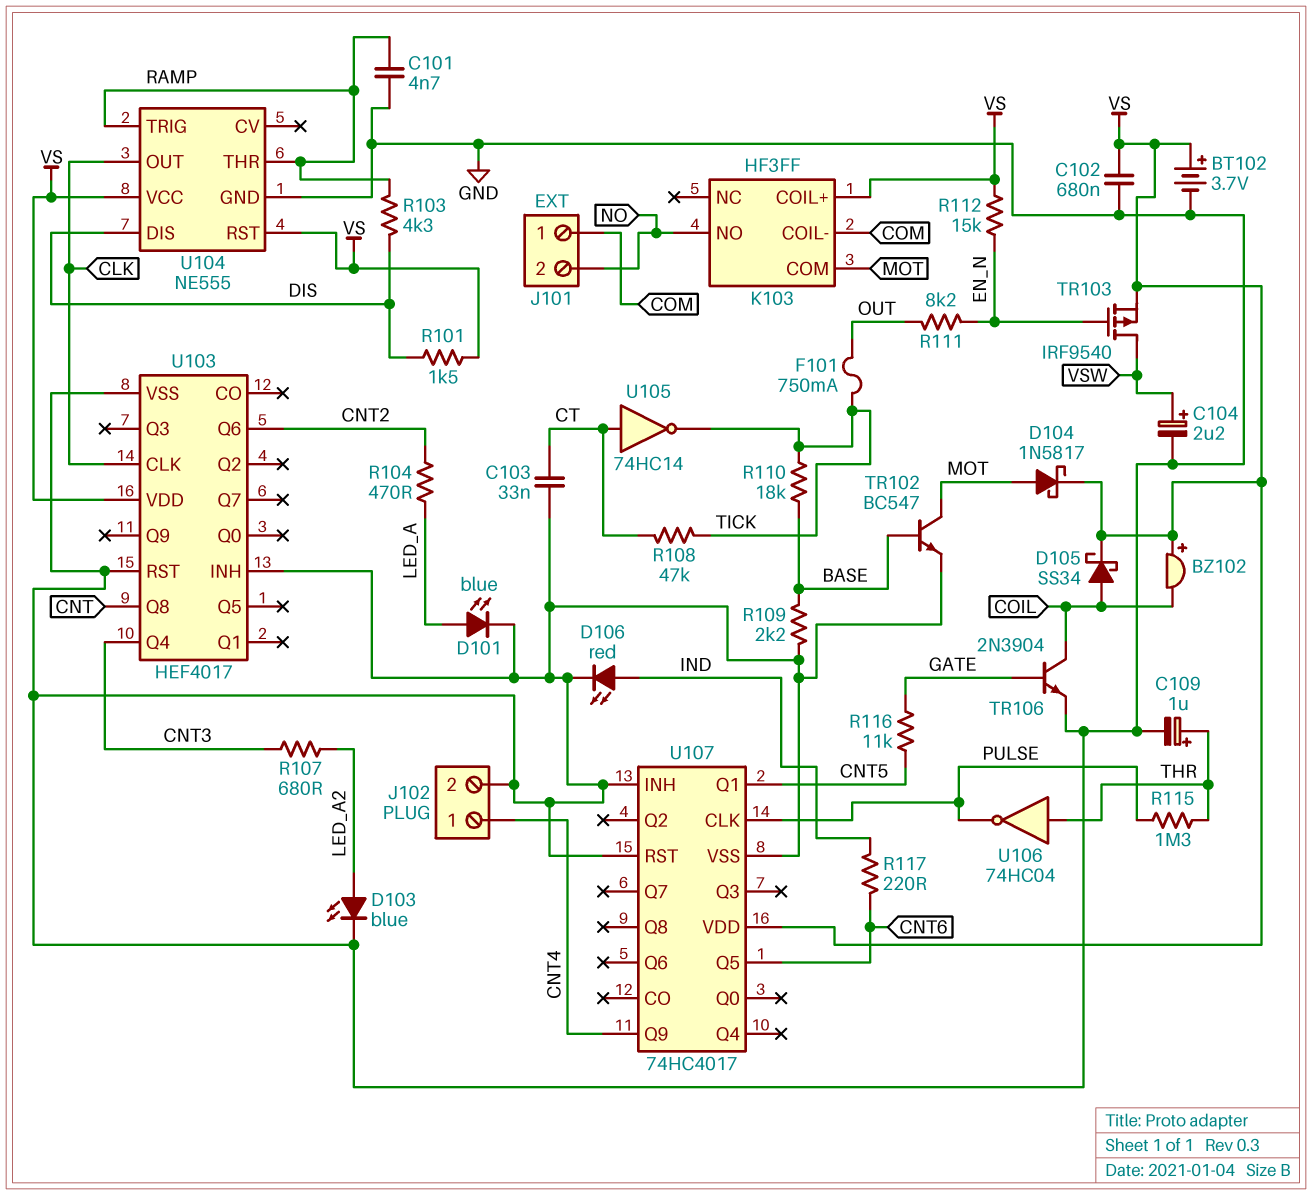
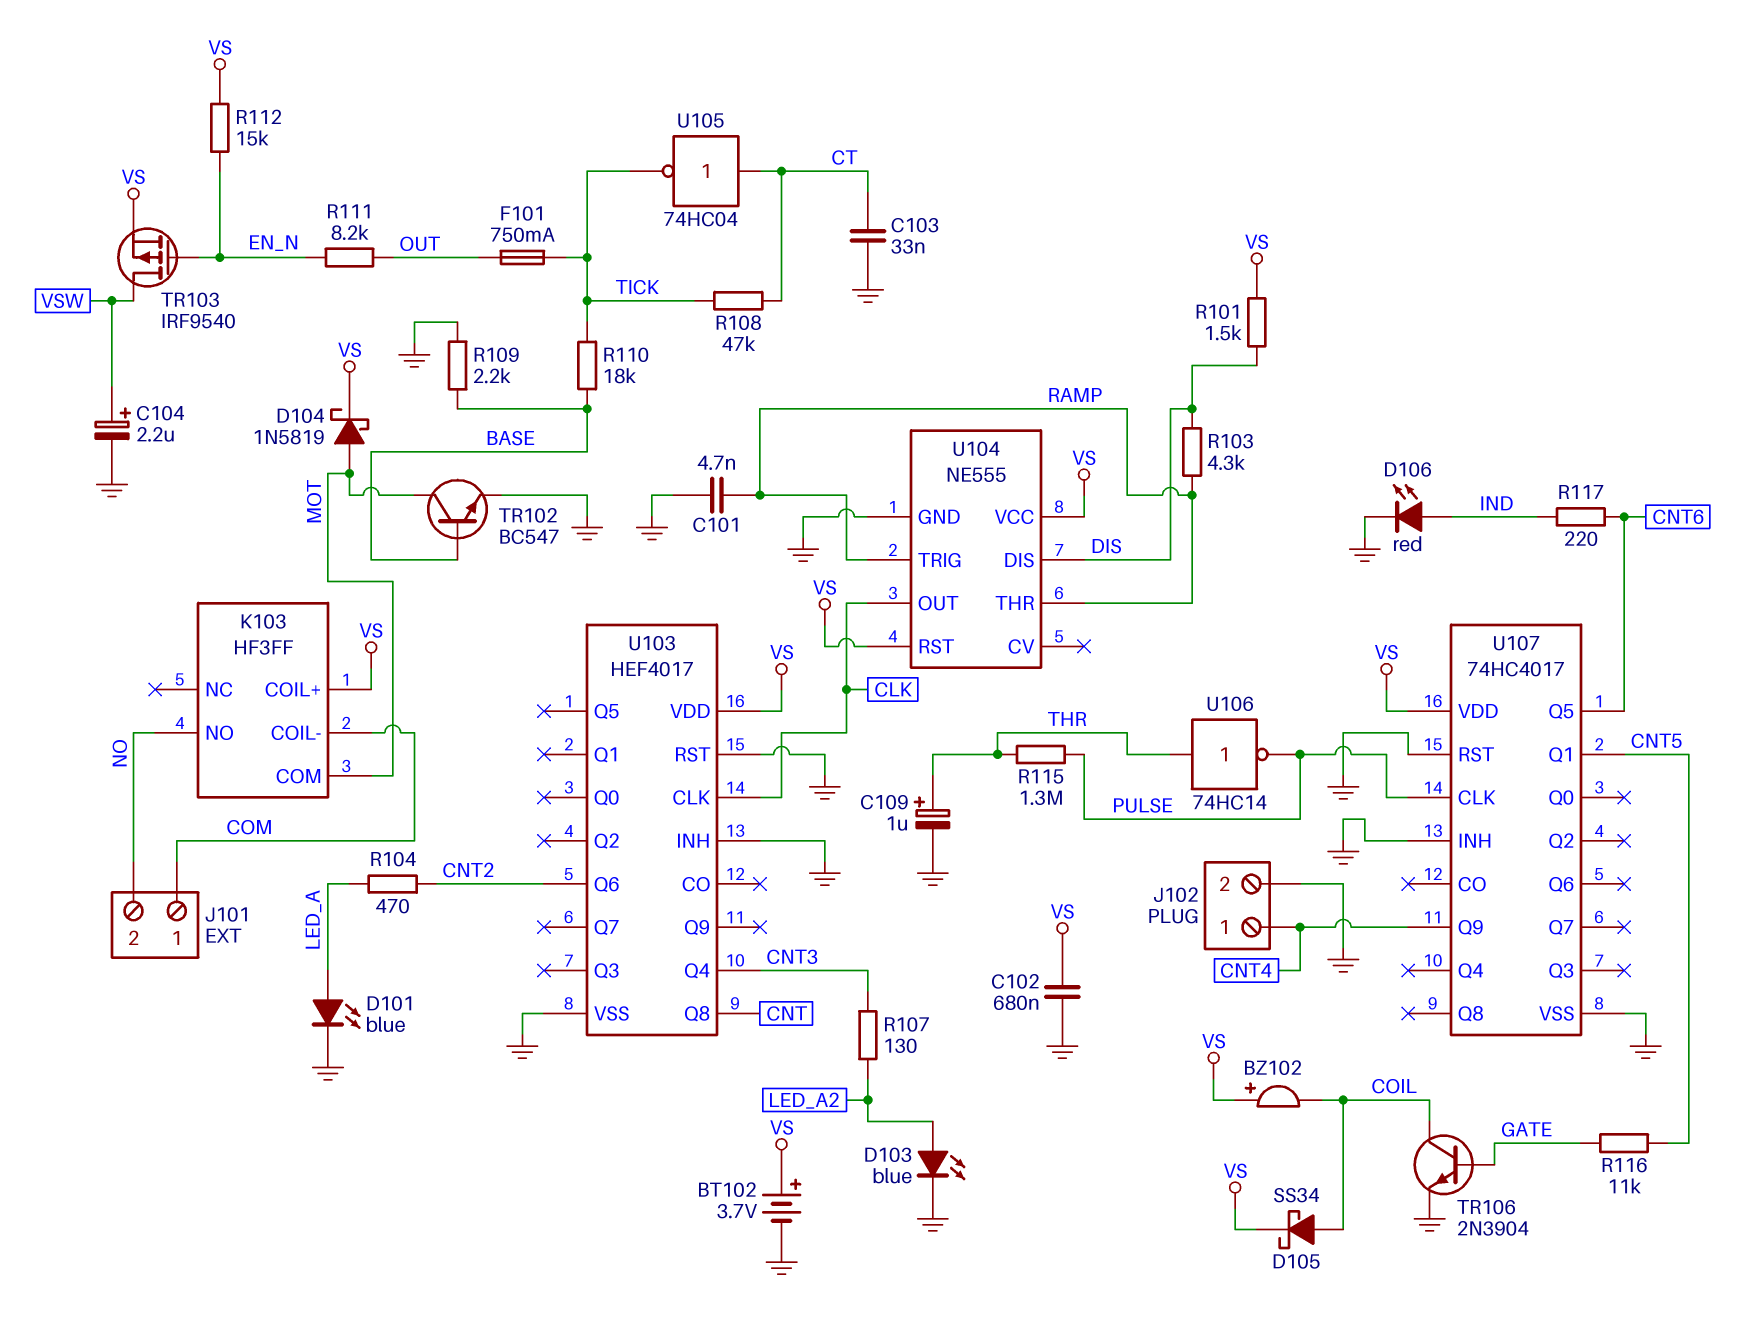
D104: schottky 1N5817 (A MOT, K VS) -> schottky 1N5819 (A MOT, K VS)
R107: 680 (CNT3, LED_A2) -> 130 (CNT3, LED_A2)
U105: NOT 74HC14 (in CT, out TICK) -> NOT 74HC04 (in CT, out TICK)
U106: NOT 74HC04 (in THR, out PULSE) -> NOT 74HC14 (in THR, out PULSE)

